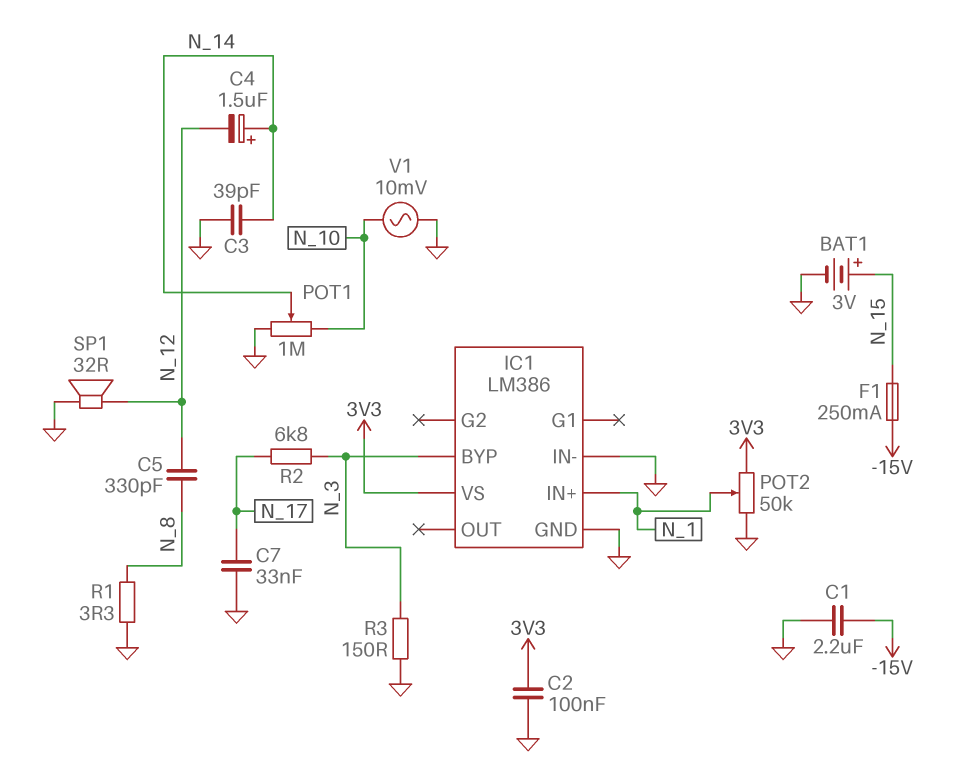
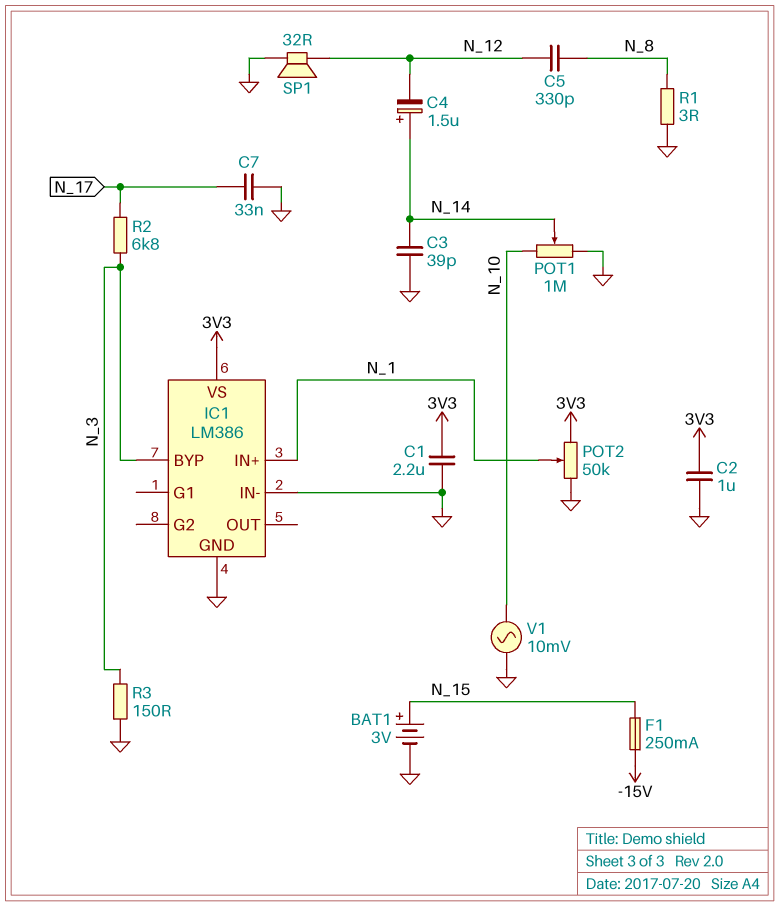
C1: 2.2uF (-15V, GND) -> 2.2uF (3V3, GND)
C2: 100nF (3V3, GND) -> 1uF (3V3, GND)
R1: 3.3 (GND, N_8) -> 3 (GND, N_8)

